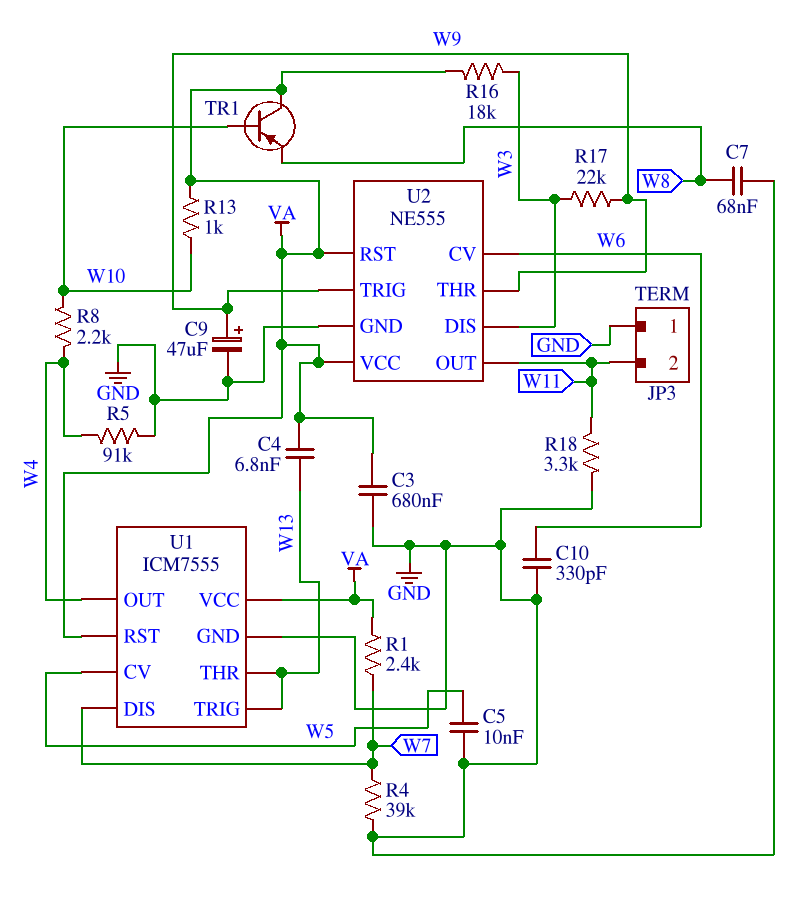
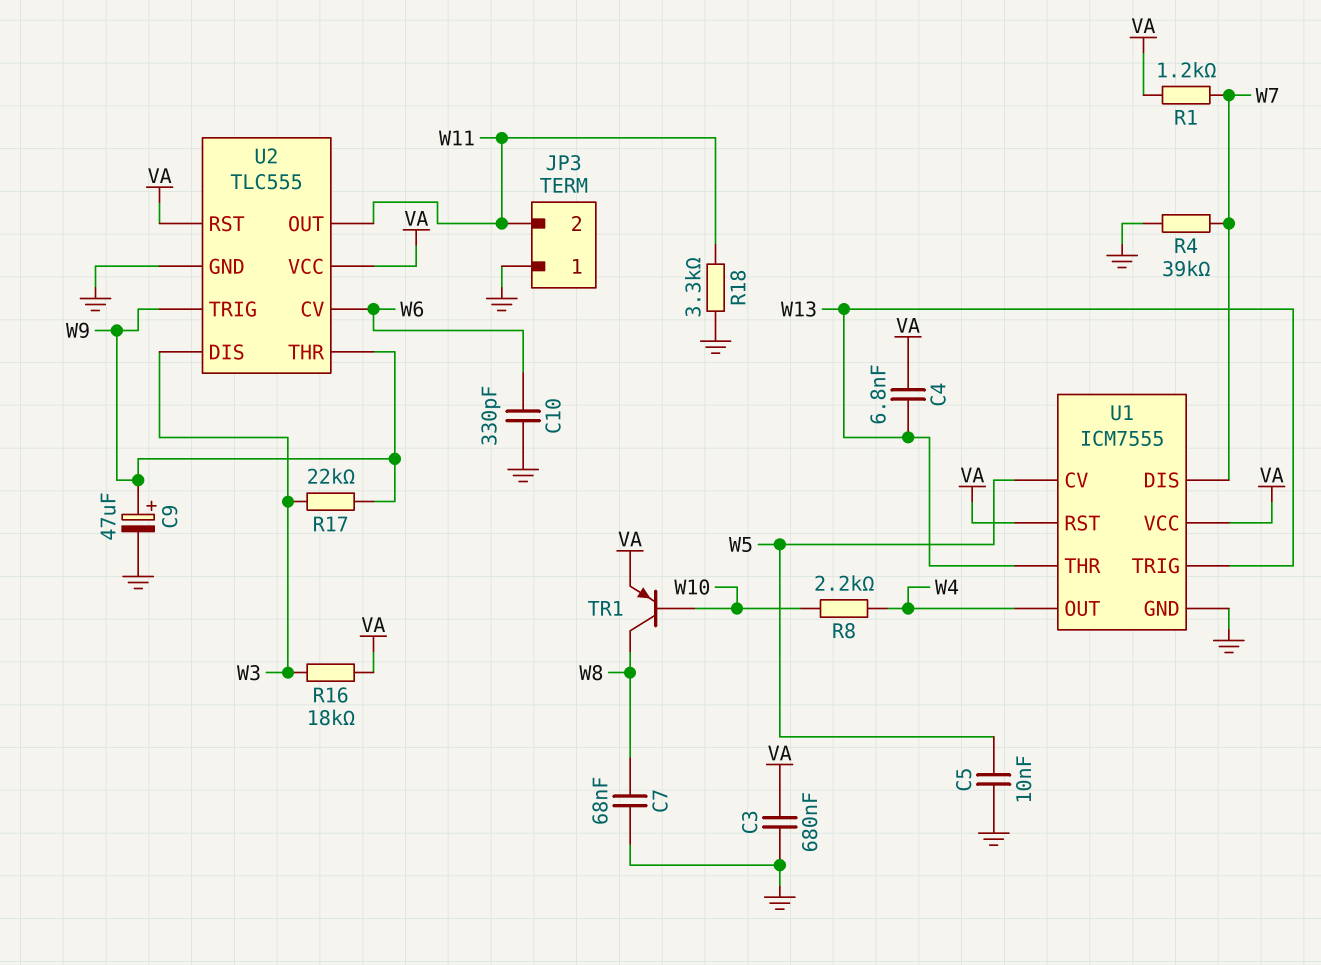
R1: 2.4k (VA, W7) -> 1.2k (VA, W7)
R5: 91k (GND, W4) -> none
R13: 1k (VA, W10) -> none
TR1: PNP (B W10, C VA, E W8) -> PNP (B W10, C W8, E VA)
U2: NE555 -> TLC555

